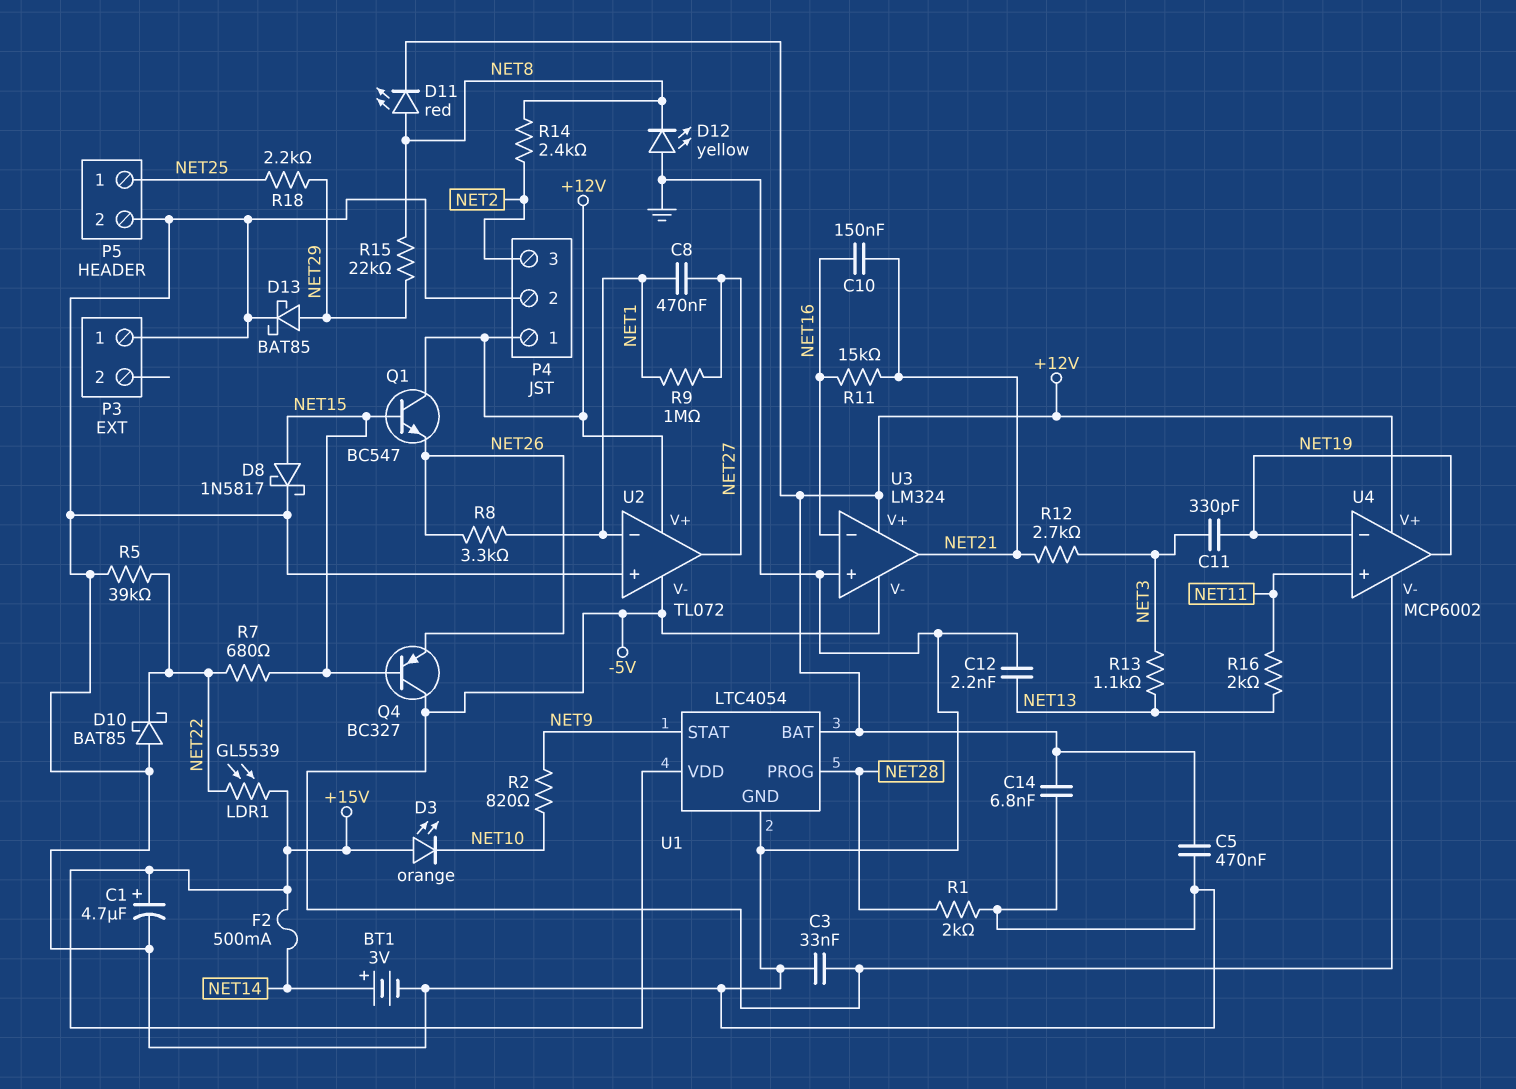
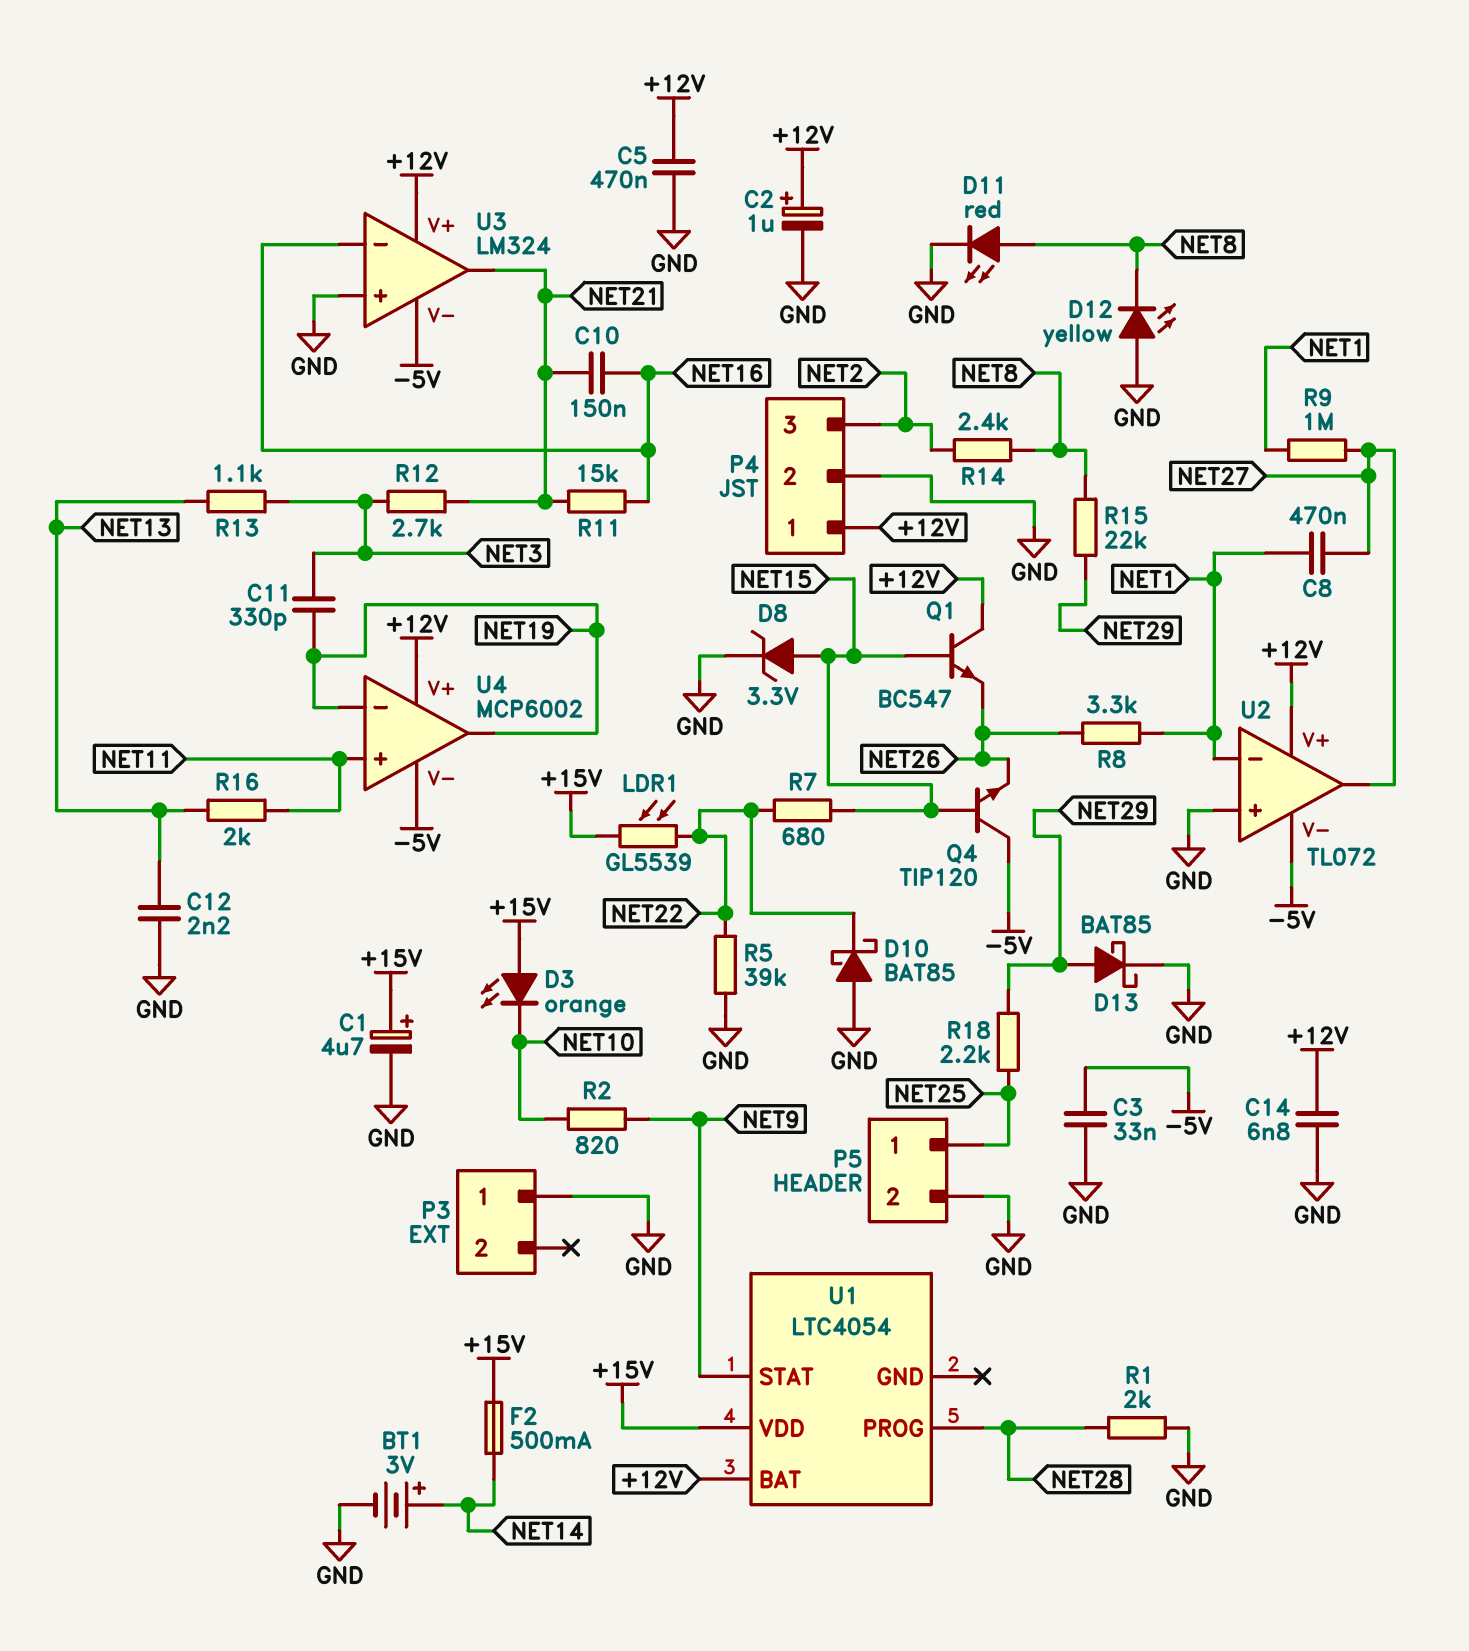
C2: none -> 1uF (plus +12V, minus GND)
D8: schottky 1N5817 (A NET15, K GND) -> zener 3.3V (A NET15, K GND)
D11: LED red (A NET8, K +12V) -> LED red (A NET8, K GND)
Q4: PNP BC327 (B NET15, C -5V, E NET26) -> NPN TIP120 (B NET15, C -5V, E NET26)
U1 pin GND: GND -> none

